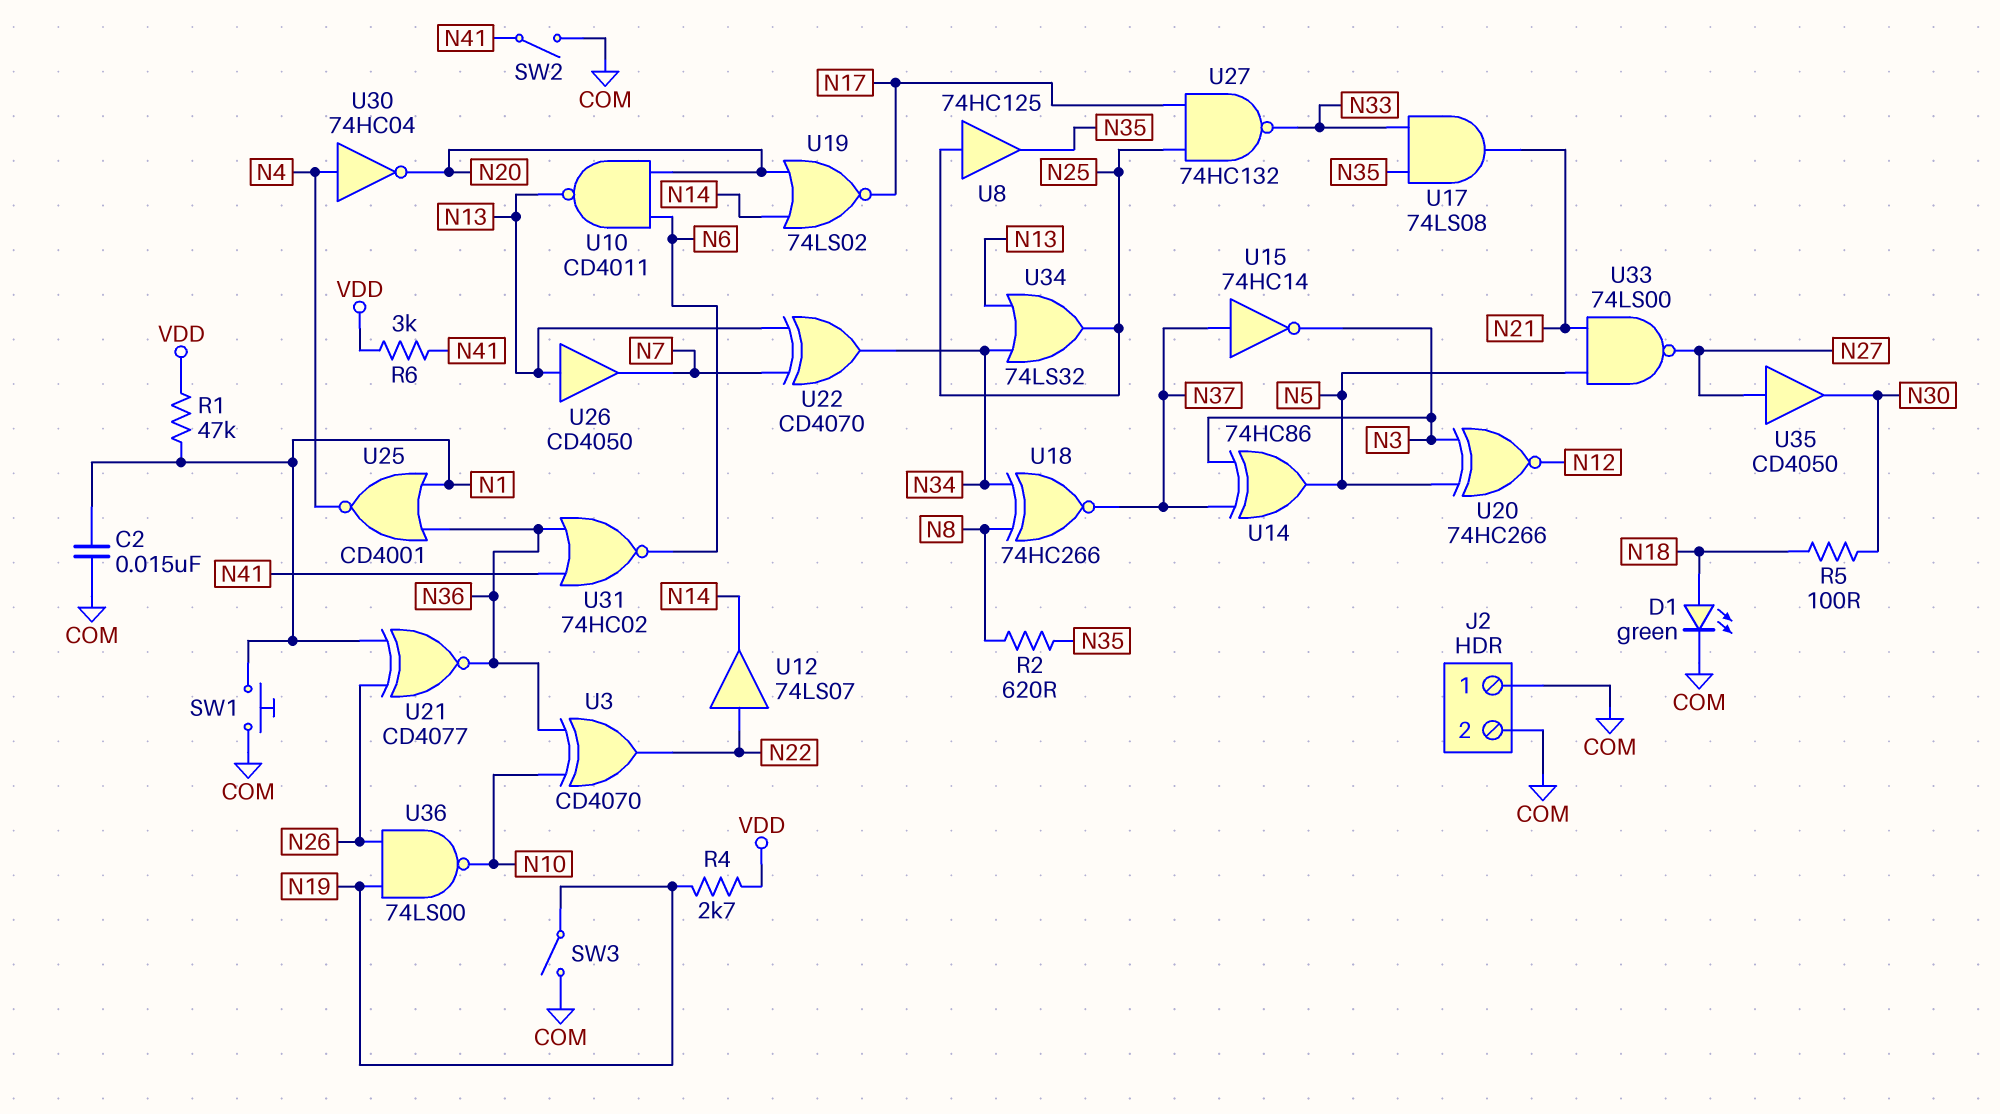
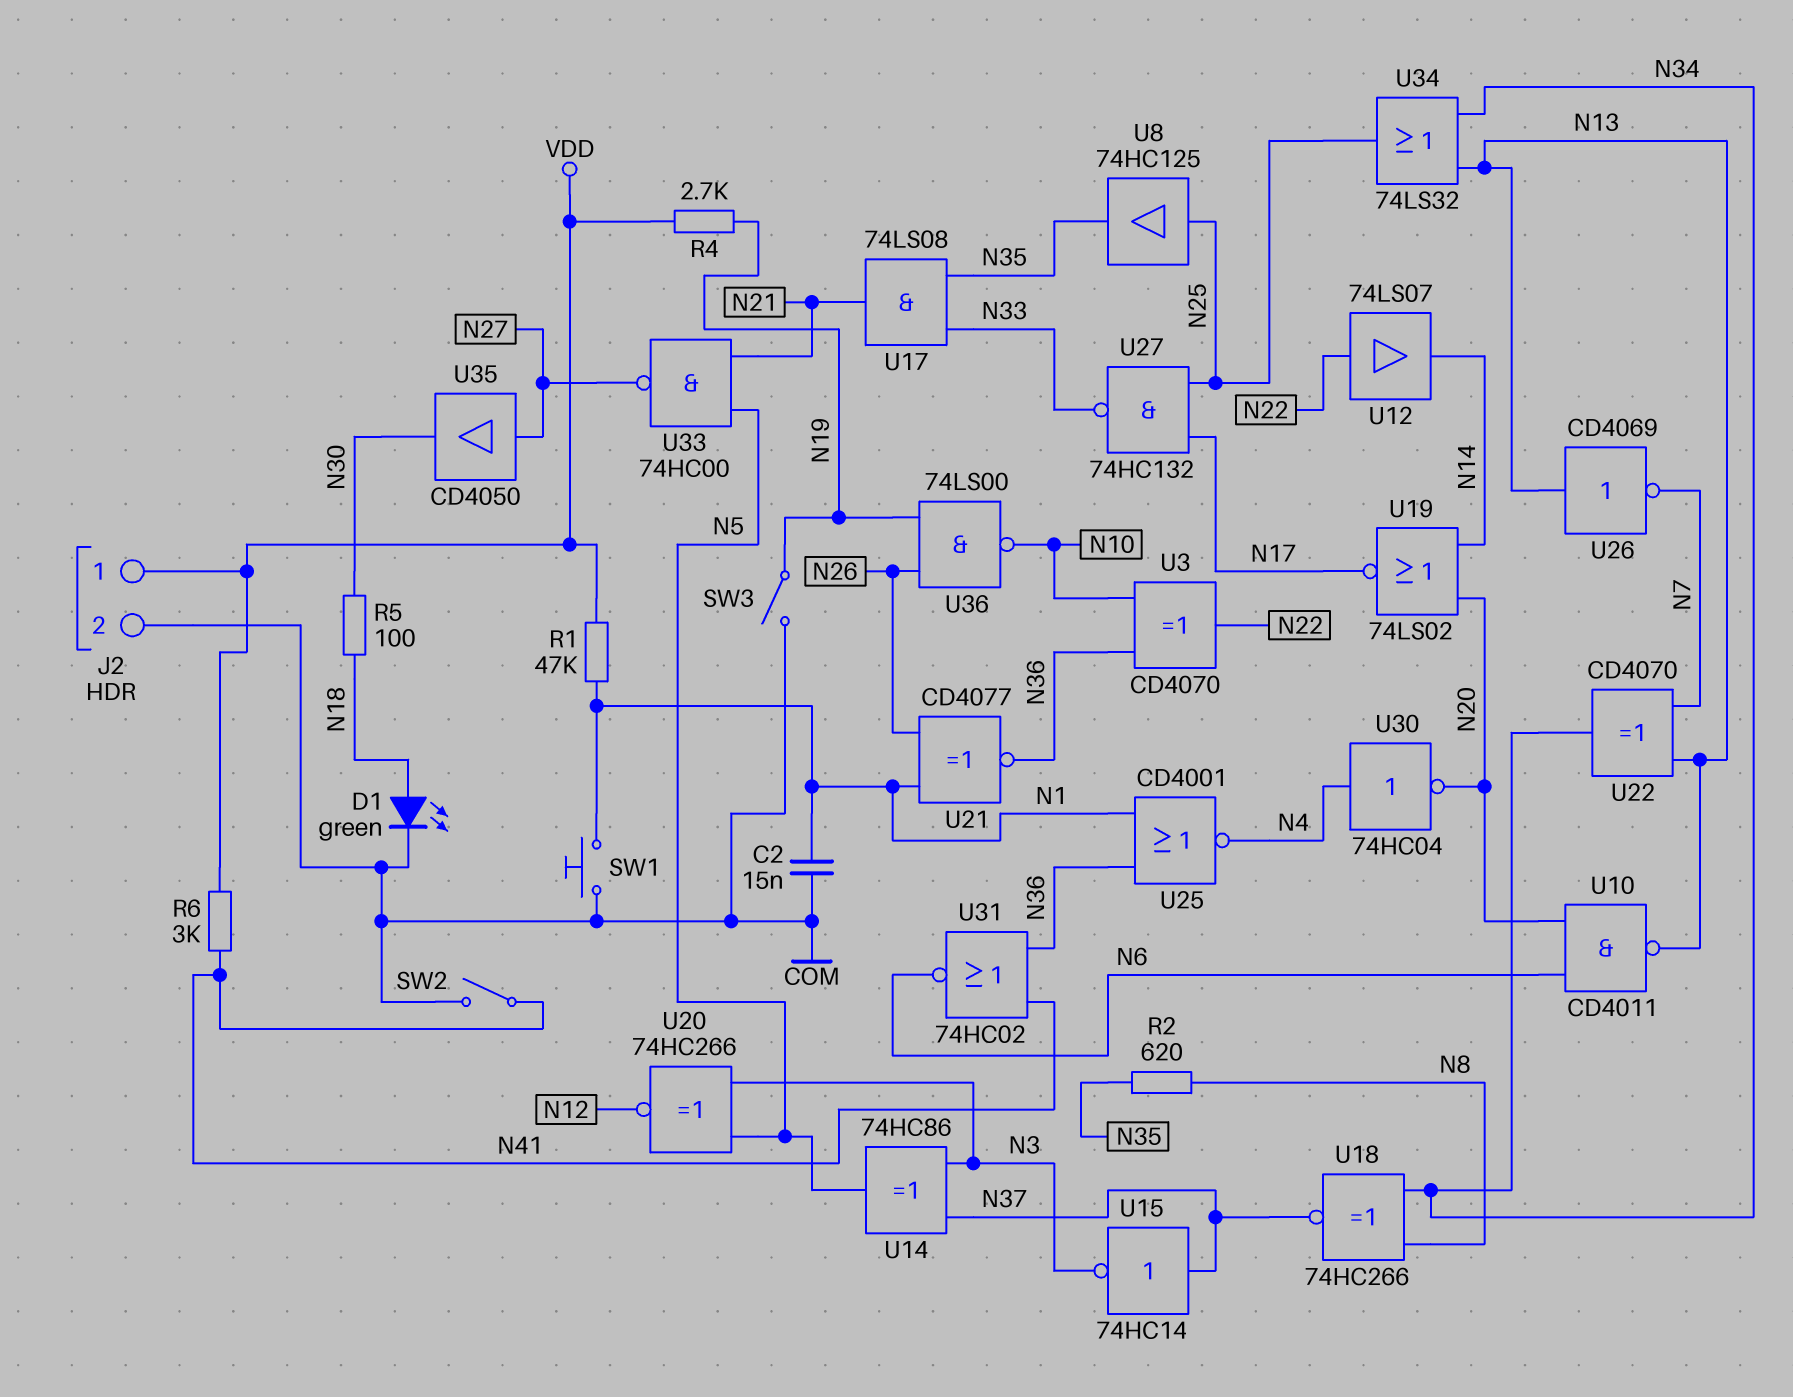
J2 pin 1: COM -> VDD
U26: buffer CD4050 (in N13, out N7) -> NOT CD4069 (in N13, out N7)
U33: NAND 74LS00 (in N5, in N21, out N27) -> NAND 74HC00 (in N5, in N21, out N27)

